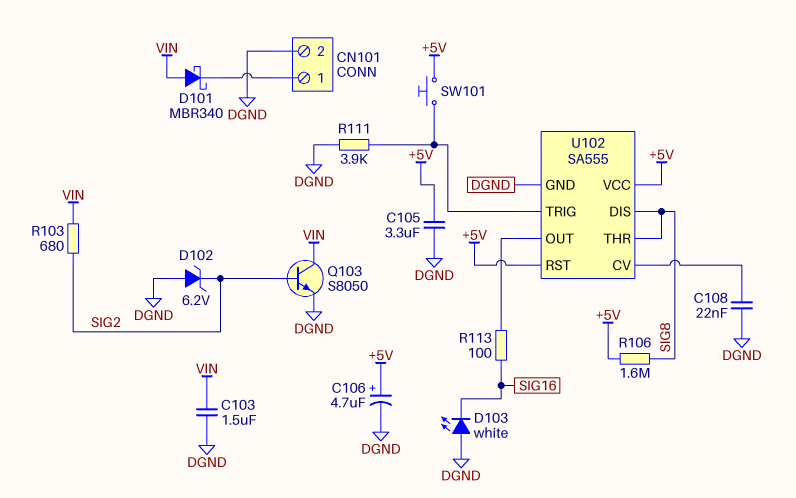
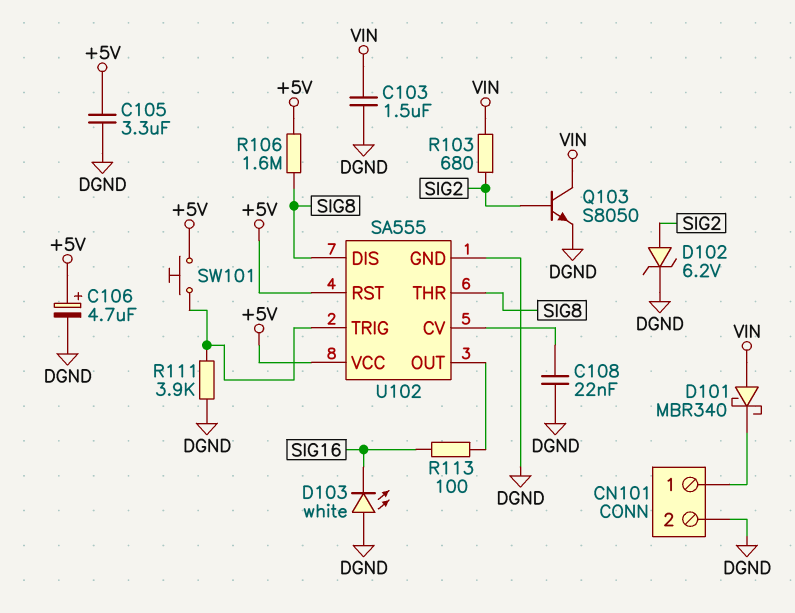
D102: zener 6.2V (A DGND, K SIG2) -> zener 6.2V (A SIG2, K DGND)

